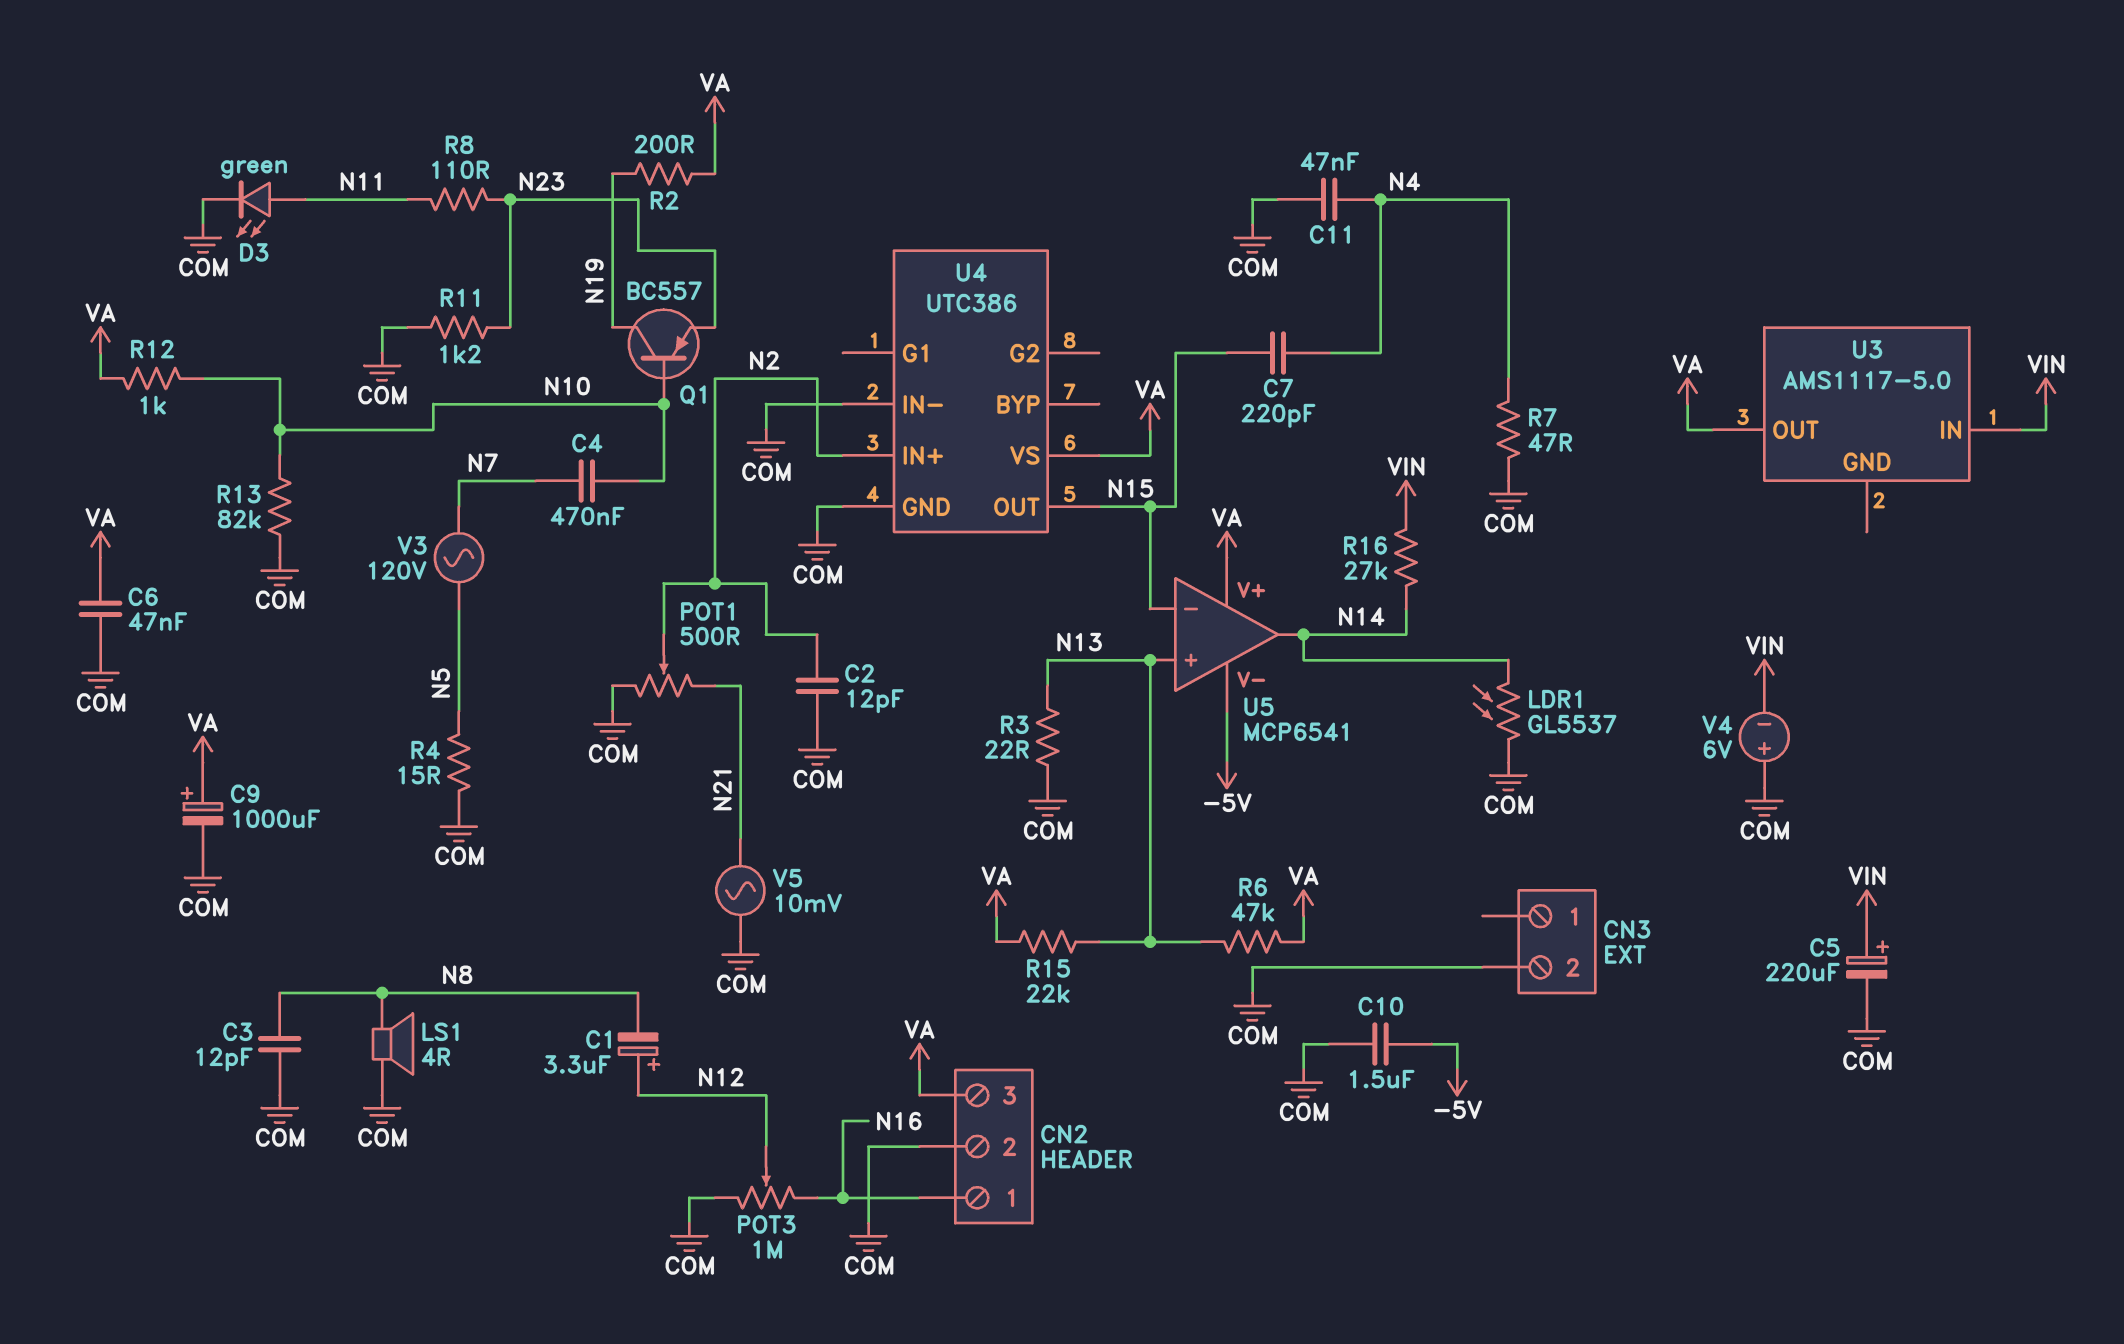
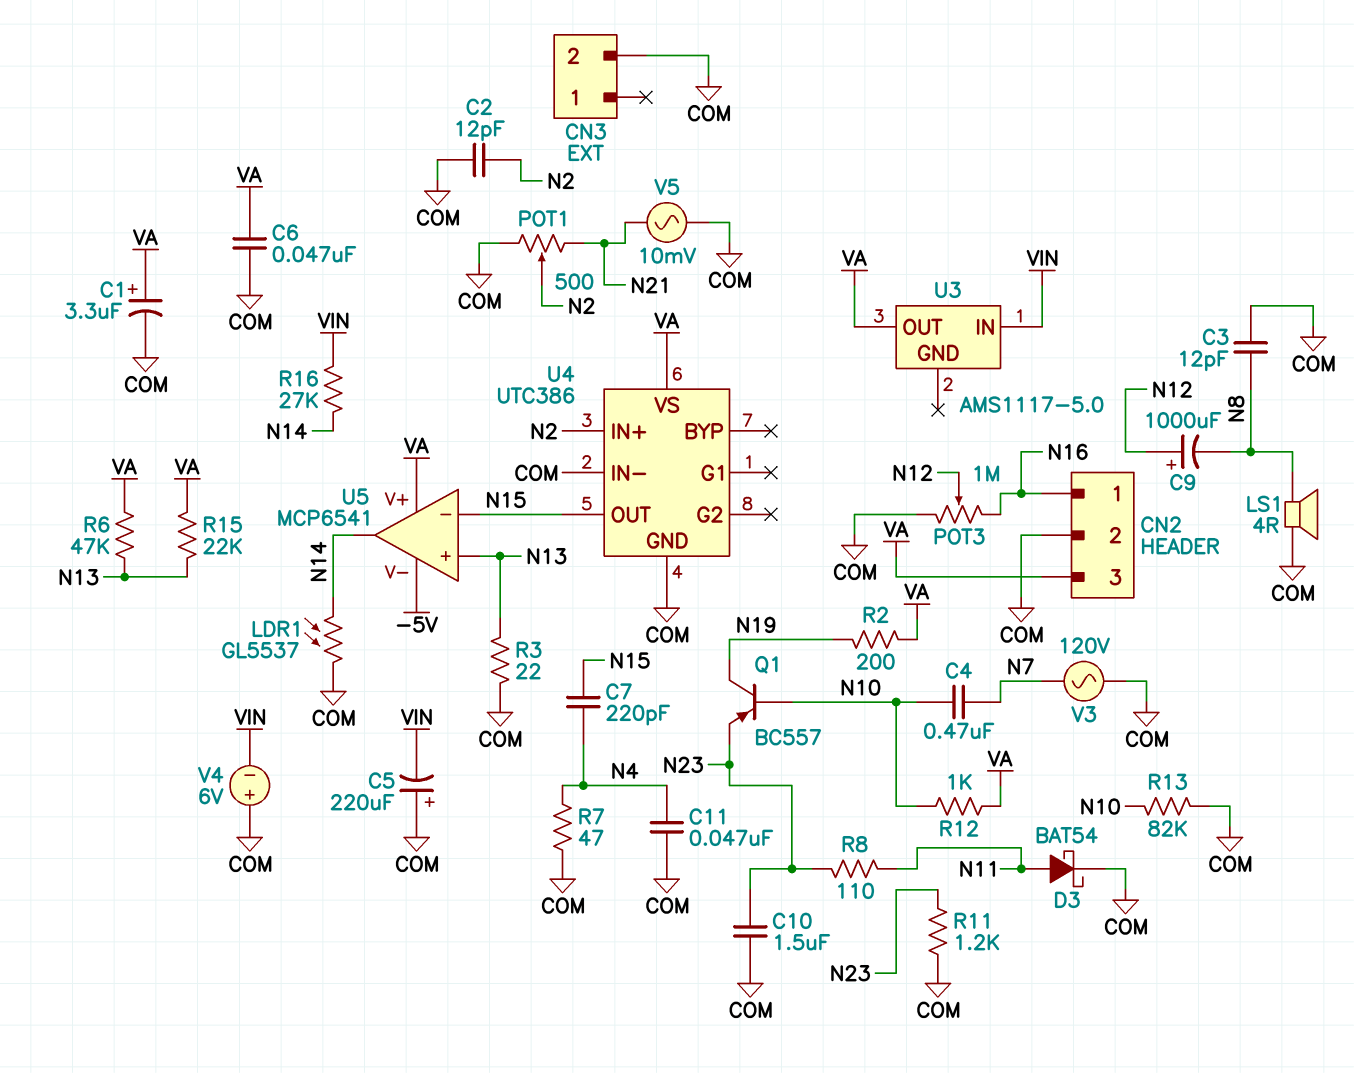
C1: 3.3uF (plus N12, minus N8) -> 3.3uF (plus VA, minus COM)
C5: 220uF (plus VIN, minus COM) -> 220uF (plus COM, minus VIN)
C9: 1000uF (plus VA, minus COM) -> 1000uF (plus N12, minus N8)
C10: 1.5uF (-5V, COM) -> 1.5uF (COM, N23)
D3: LED green (A N11, K COM) -> schottky BAT54 (A N11, K COM)
R4: 15 (COM, N5) -> none
V3: AC 120V (N5, N7) -> AC 120V (COM, N7)

